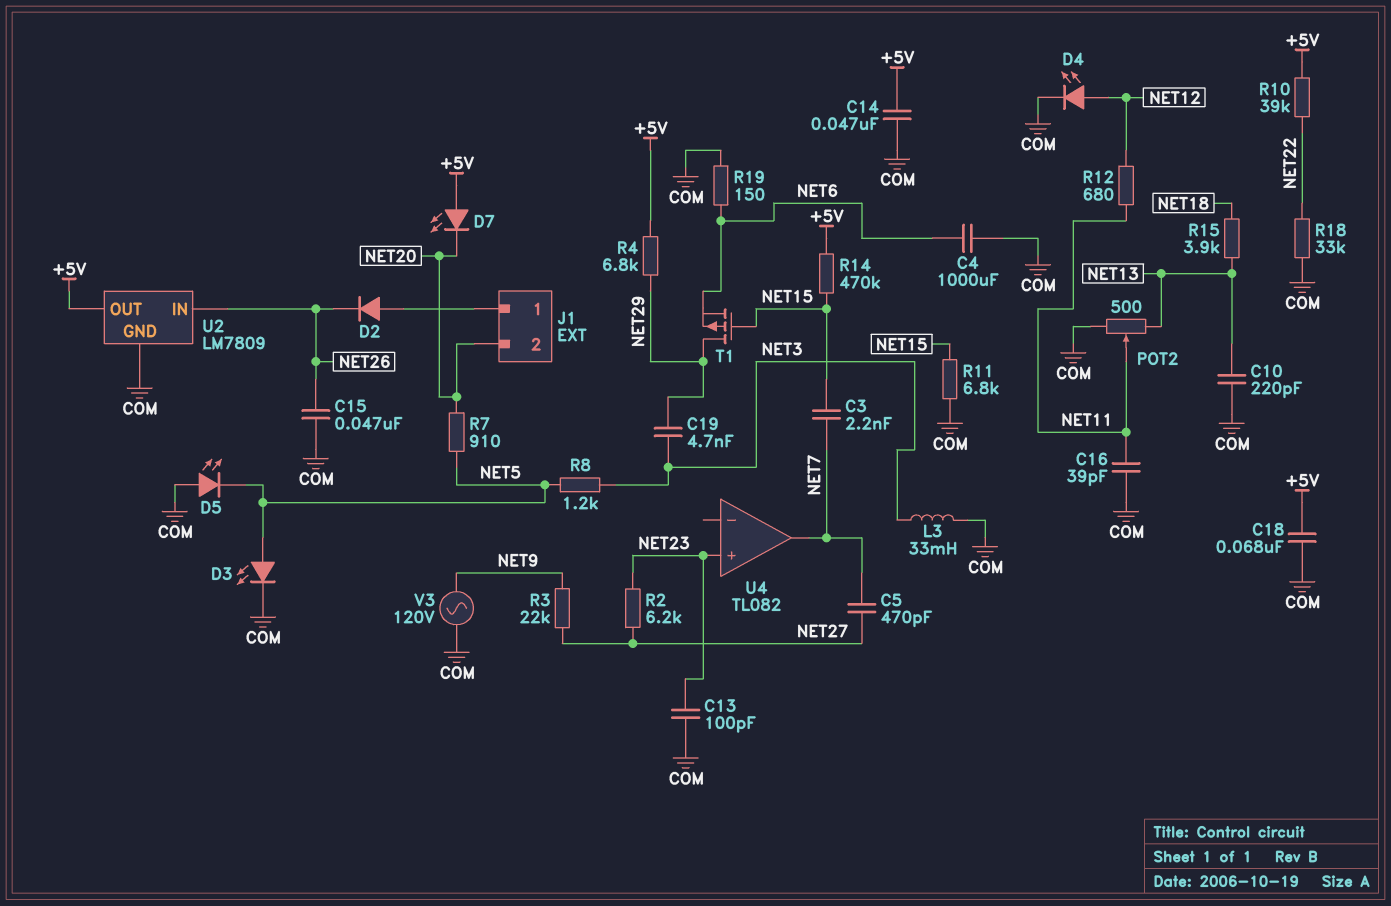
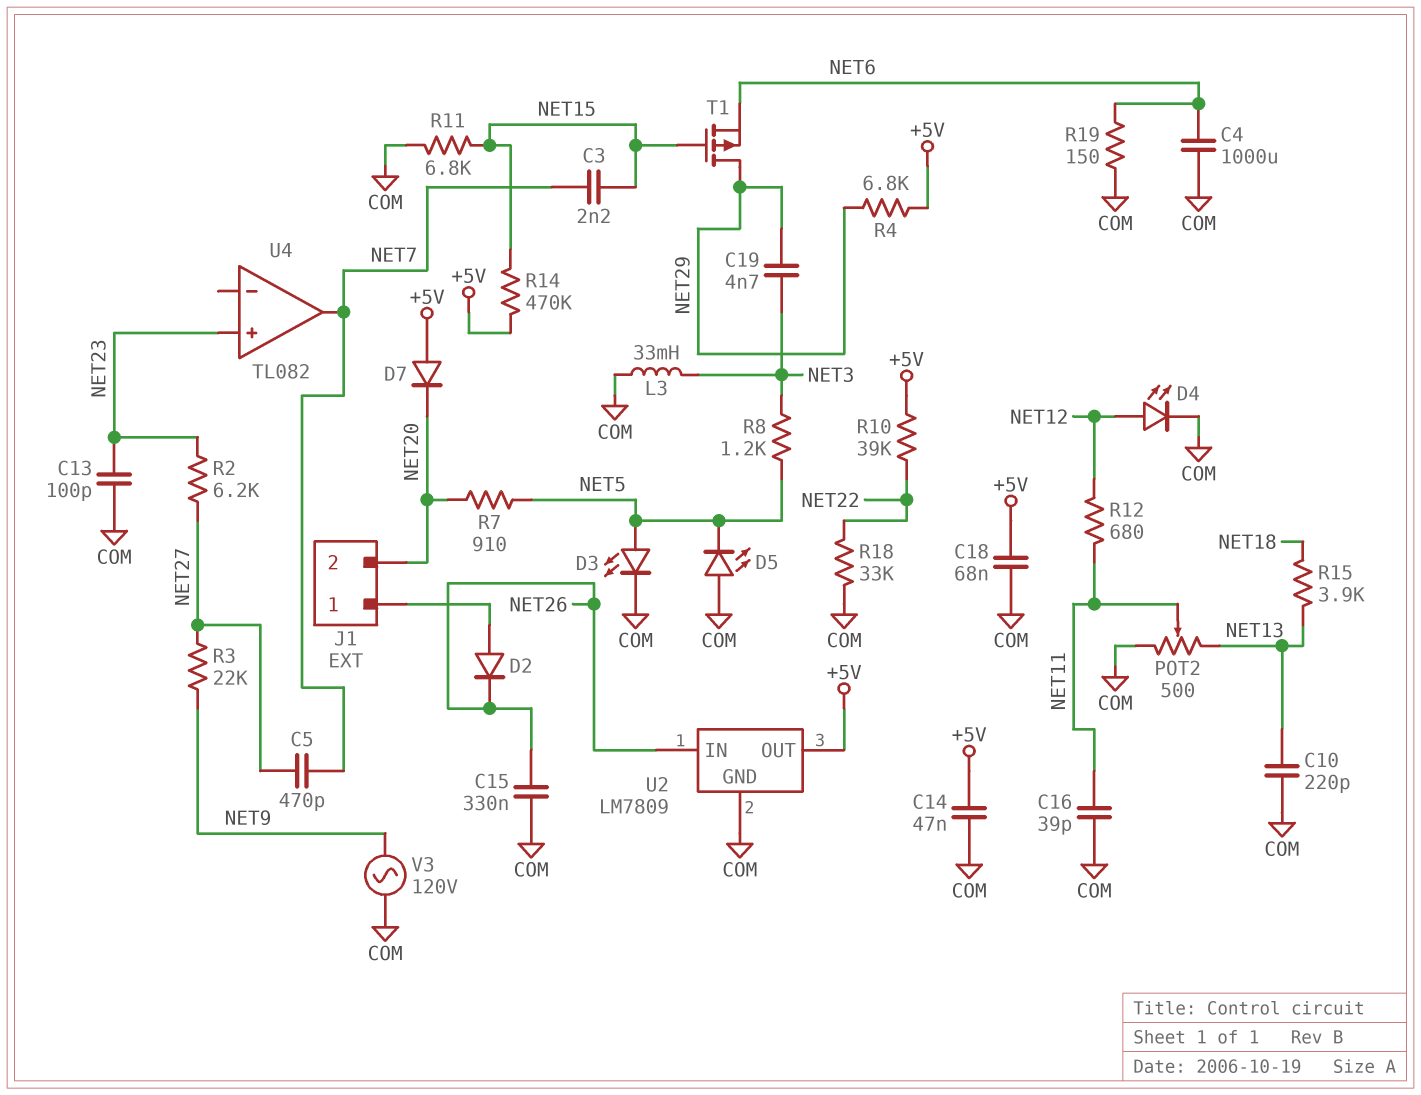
C15: 47nF (COM, NET26) -> 330nF (COM, NET26)
D7: LED (A +5V, K NET20) -> diode (A +5V, K NET20)

